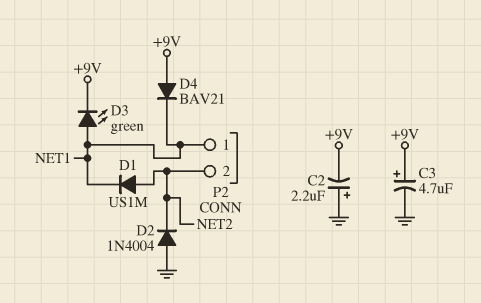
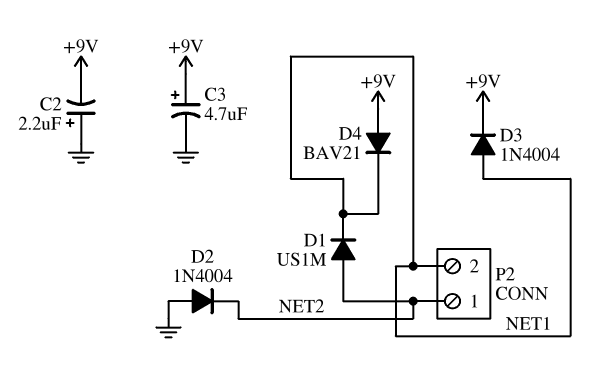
D3: LED green (A NET1, K +9V) -> diode 1N4004 (A NET1, K +9V)
P2 pin 1: NET1 -> NET2
P2 pin 2: NET2 -> NET1

